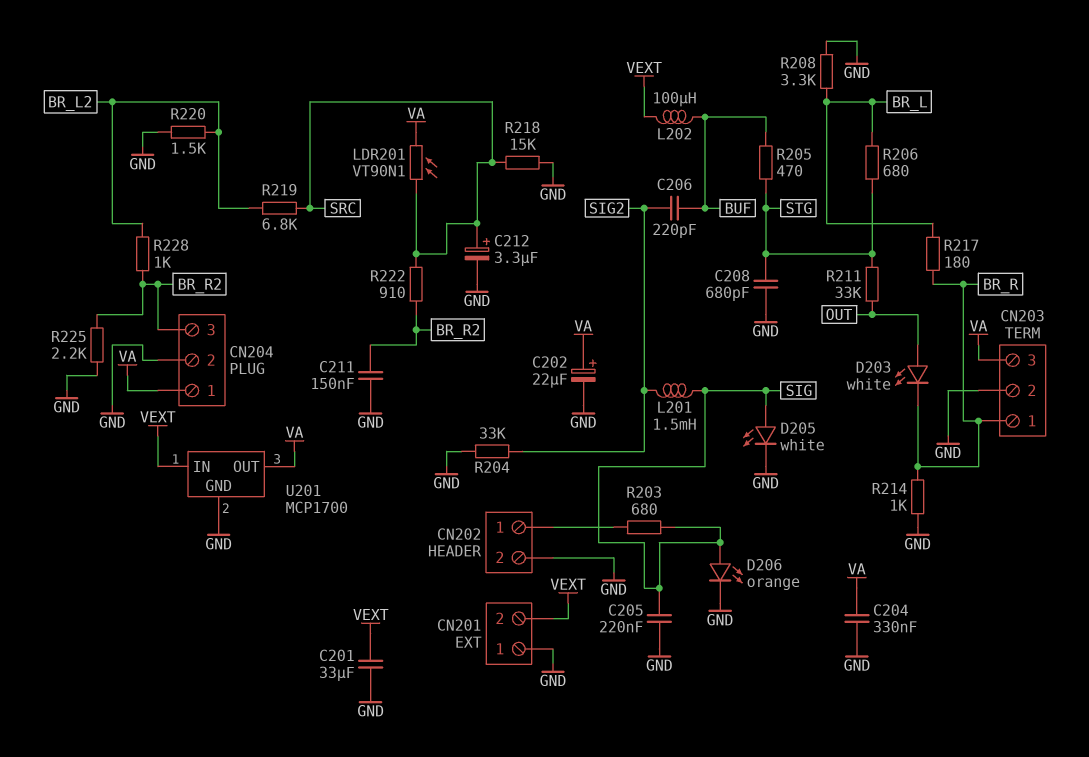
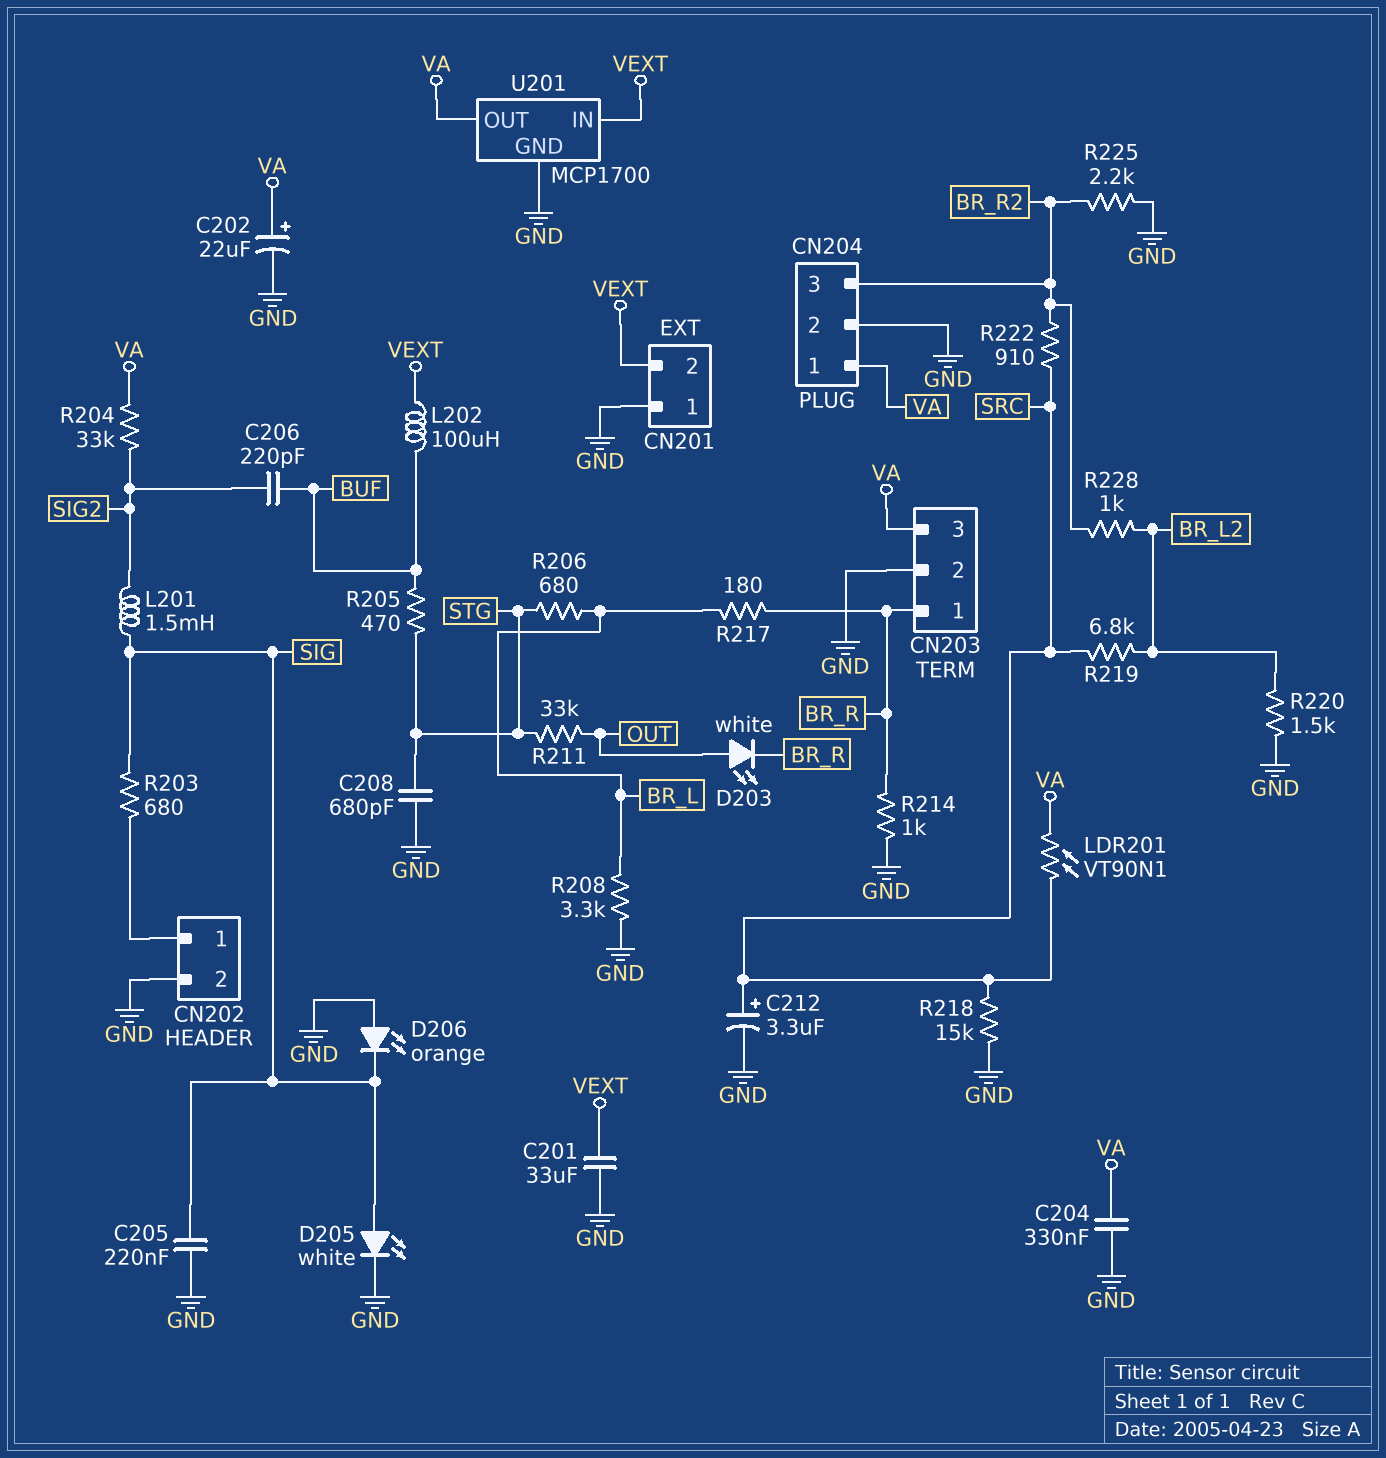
C211: 150nF (BR_R2, GND) -> none
D206: LED orange (A SIG, K GND) -> LED orange (A GND, K SIG)
R204: 33k (GND, SIG2) -> 33k (SIG2, VA)

